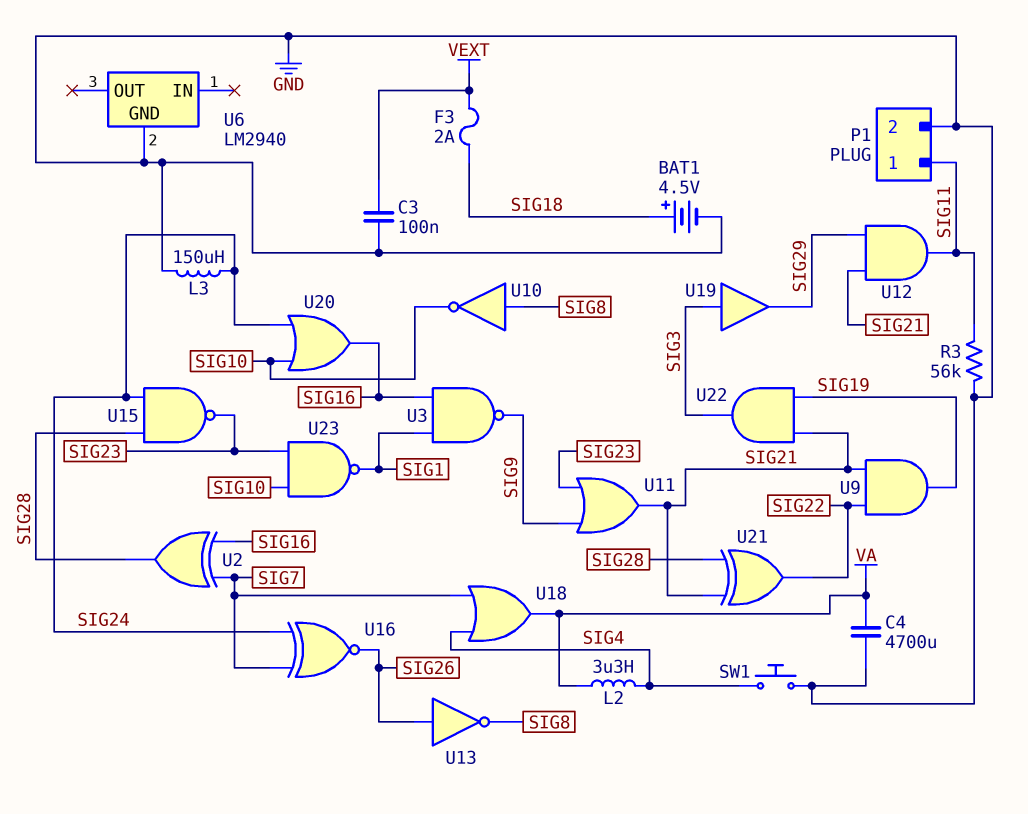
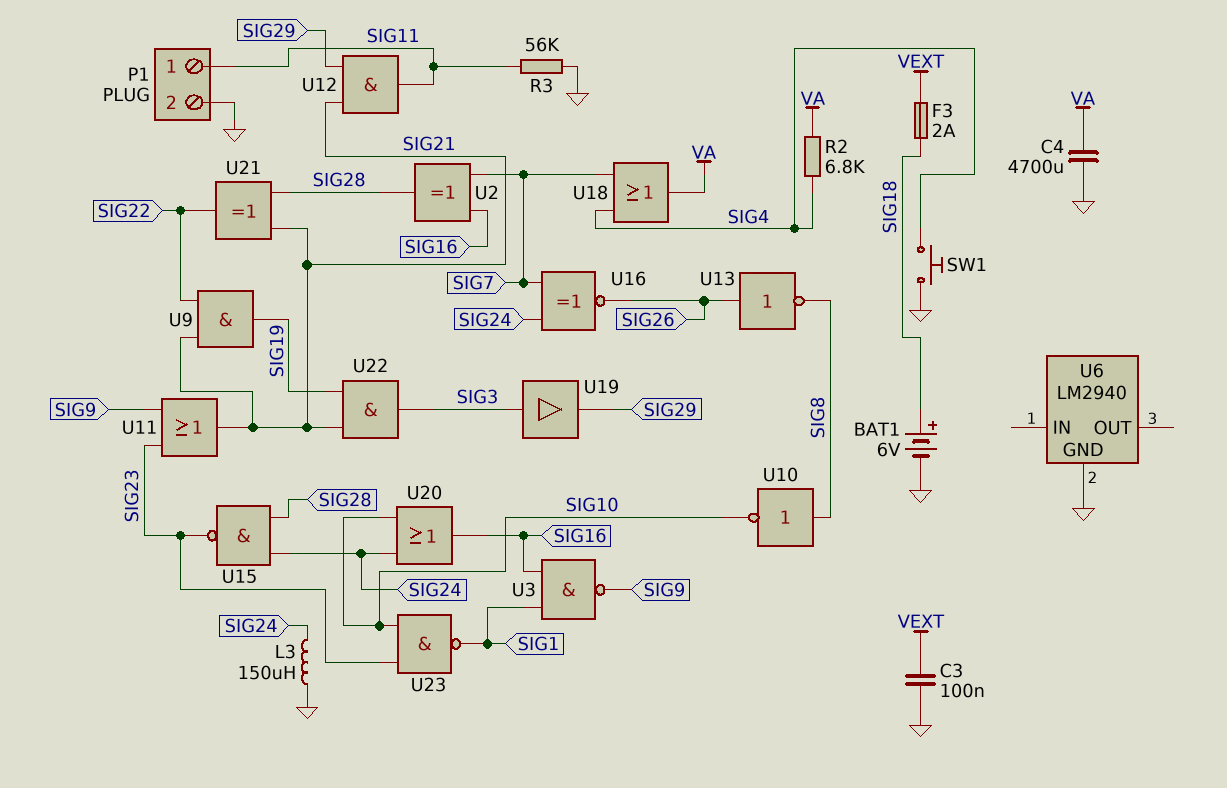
BAT1: 4.5V (plus SIG18, minus GND) -> 6V (plus SIG18, minus GND)
L2: 3.3uH (SIG4, VA) -> none
R2: none -> 6.8k (SIG4, VA)

